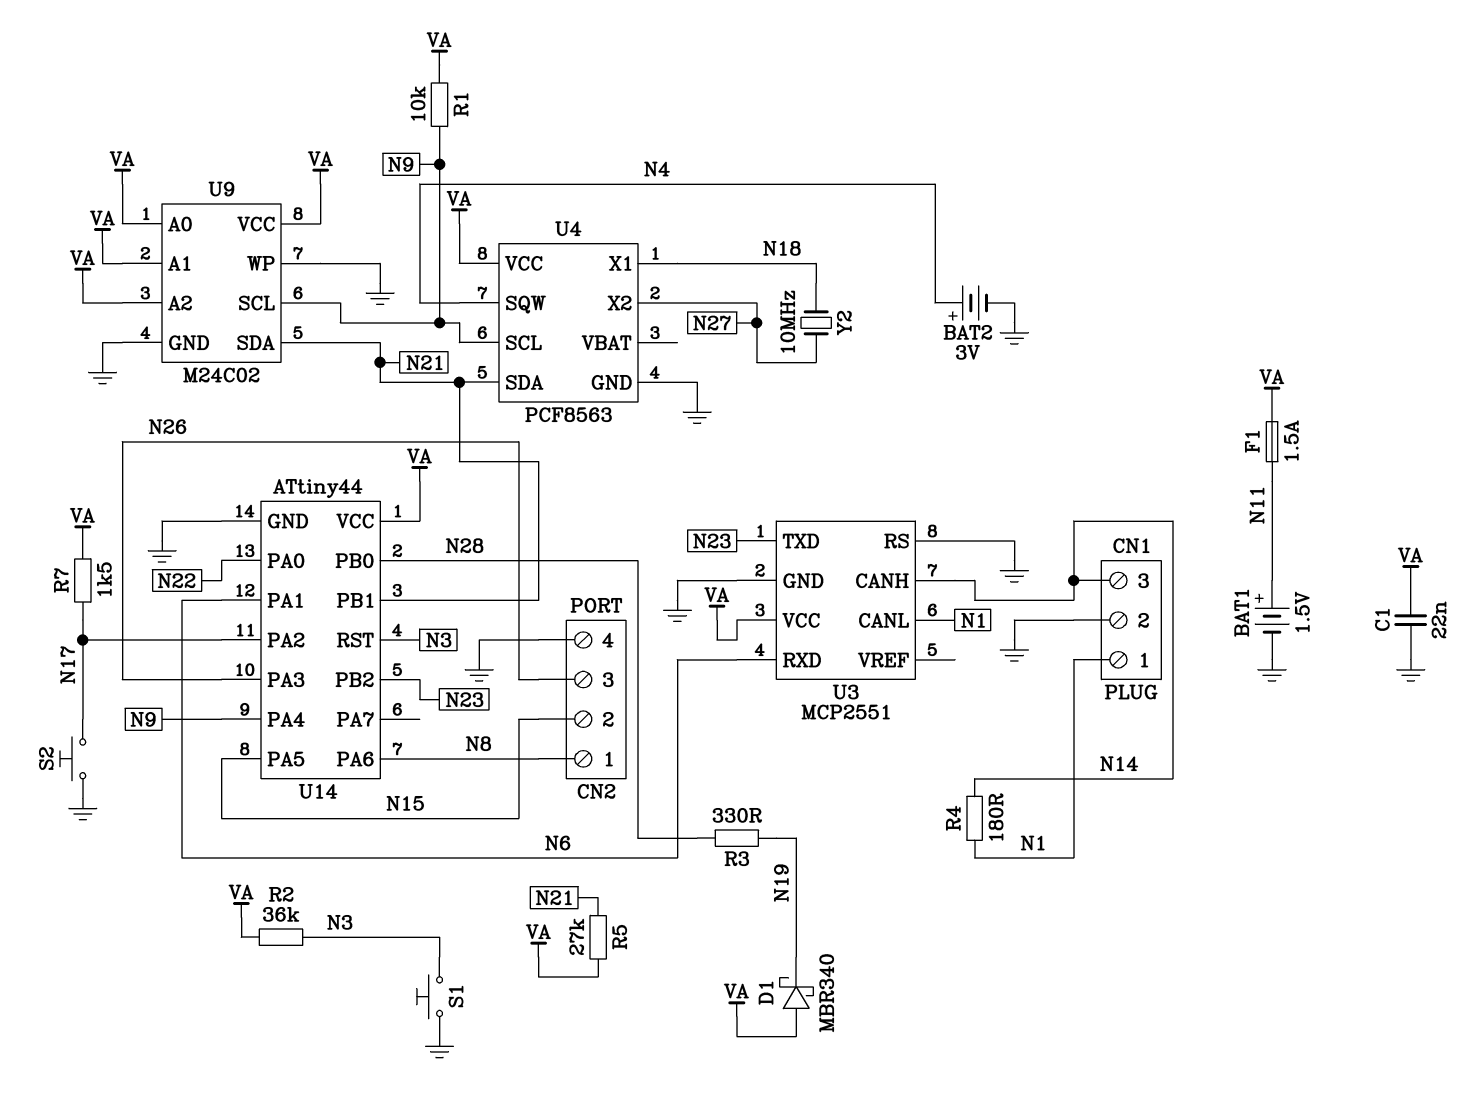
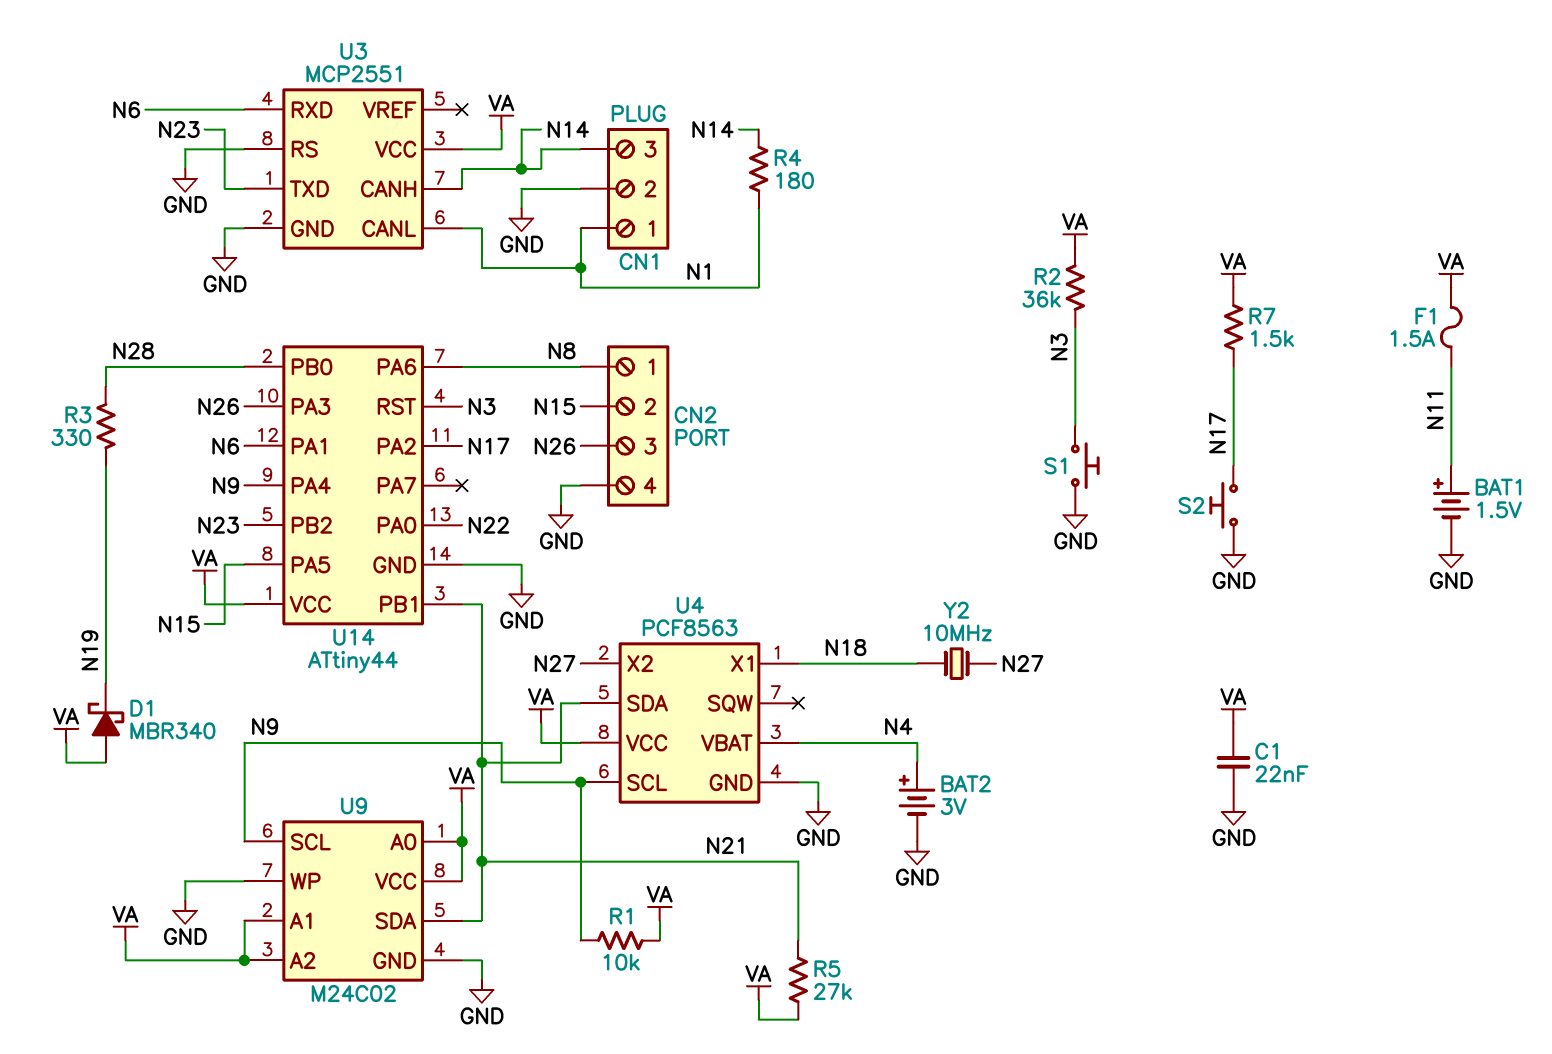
U4 pin SQW: N4 -> none
U4 pin VBAT: none -> N4

